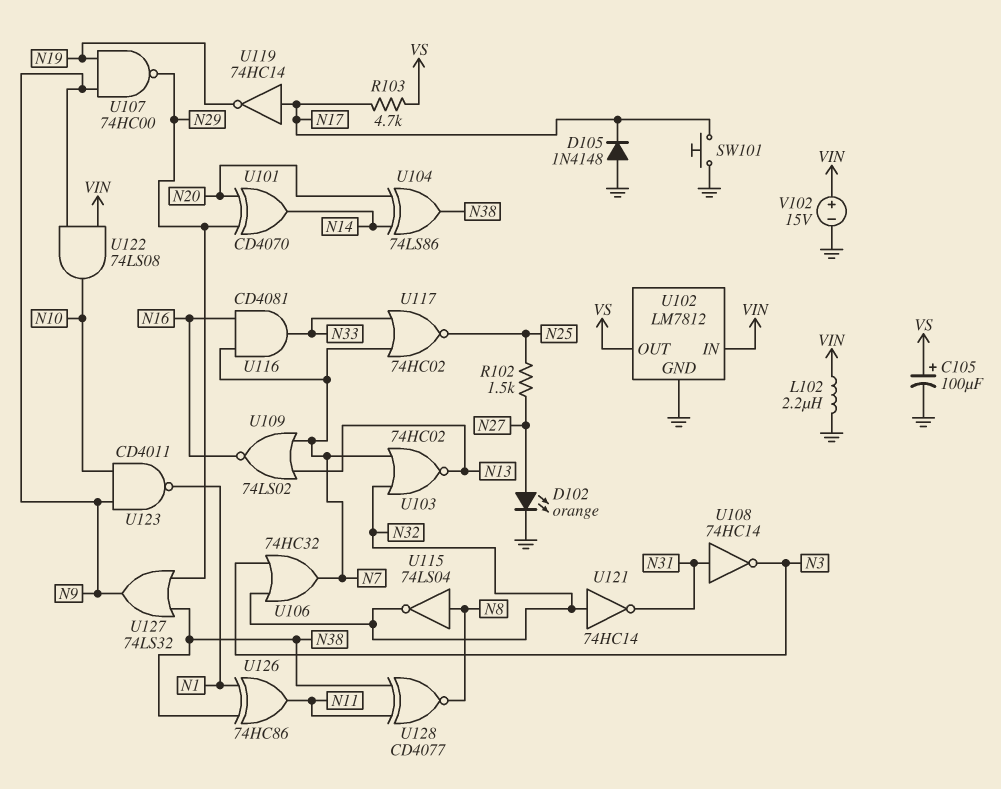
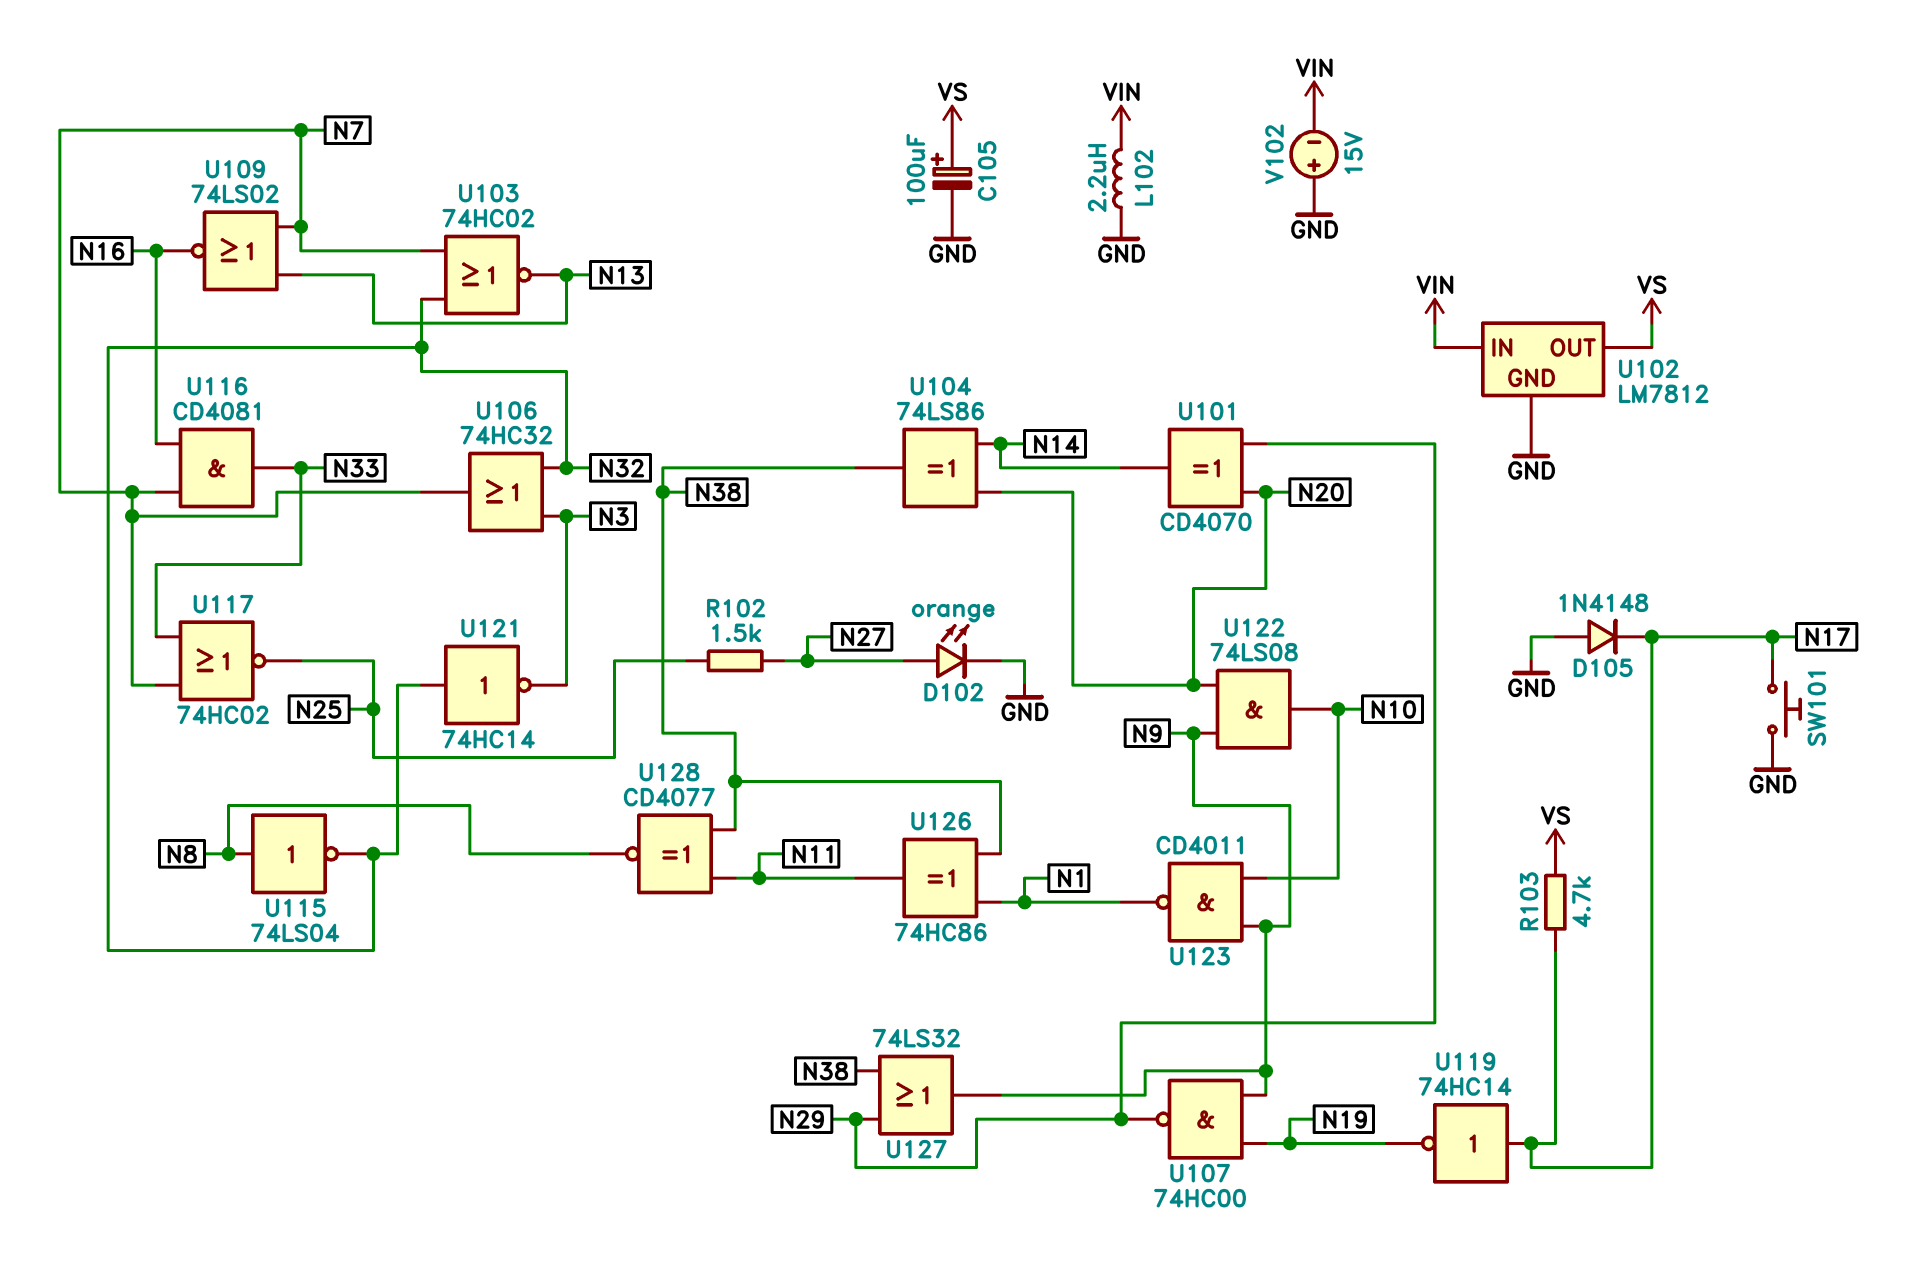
U108: NOT 74HC14 (in N31, out N3) -> none
U121: NOT 74HC14 (in N32, out N31) -> NOT 74HC14 (in N32, out N3)
U122: AND 74LS08 (in N9, in VIN, out N10) -> AND 74LS08 (in N9, in N20, out N10)
V102: 15V (plus VIN, minus GND) -> 15V (plus GND, minus VIN)

